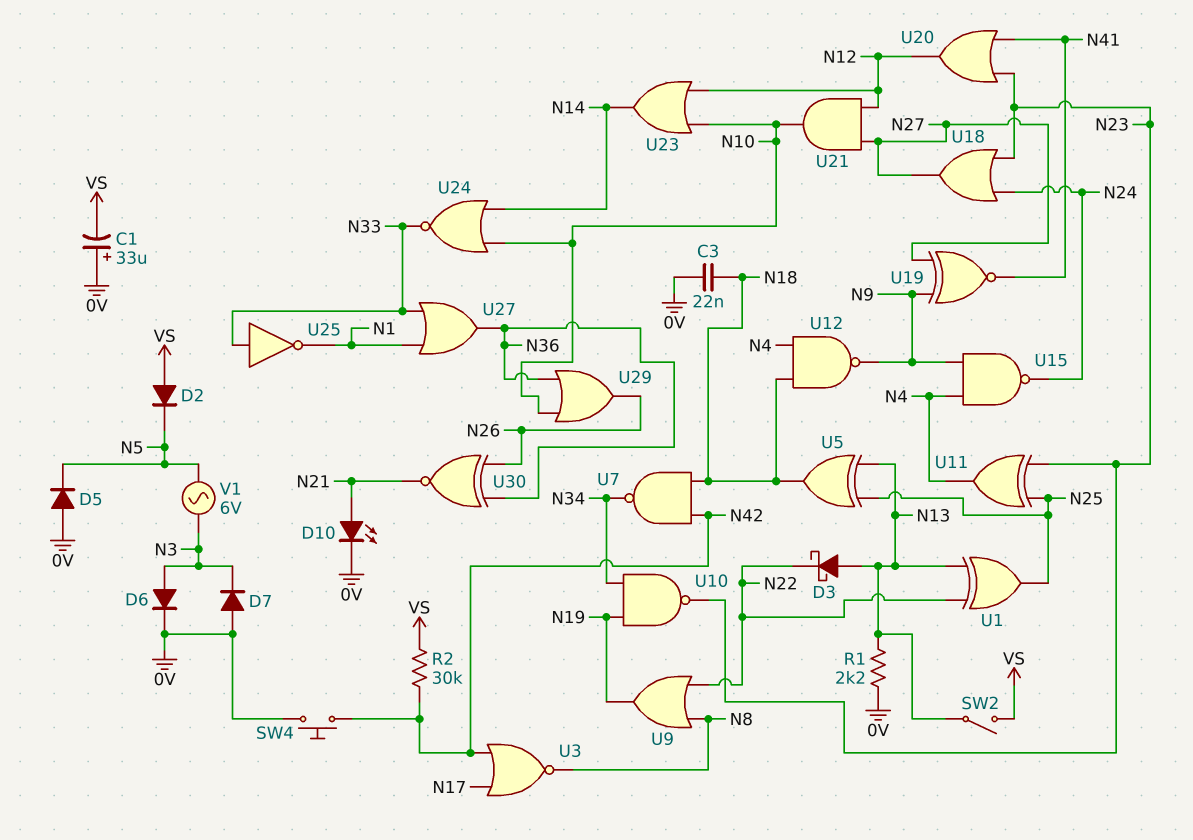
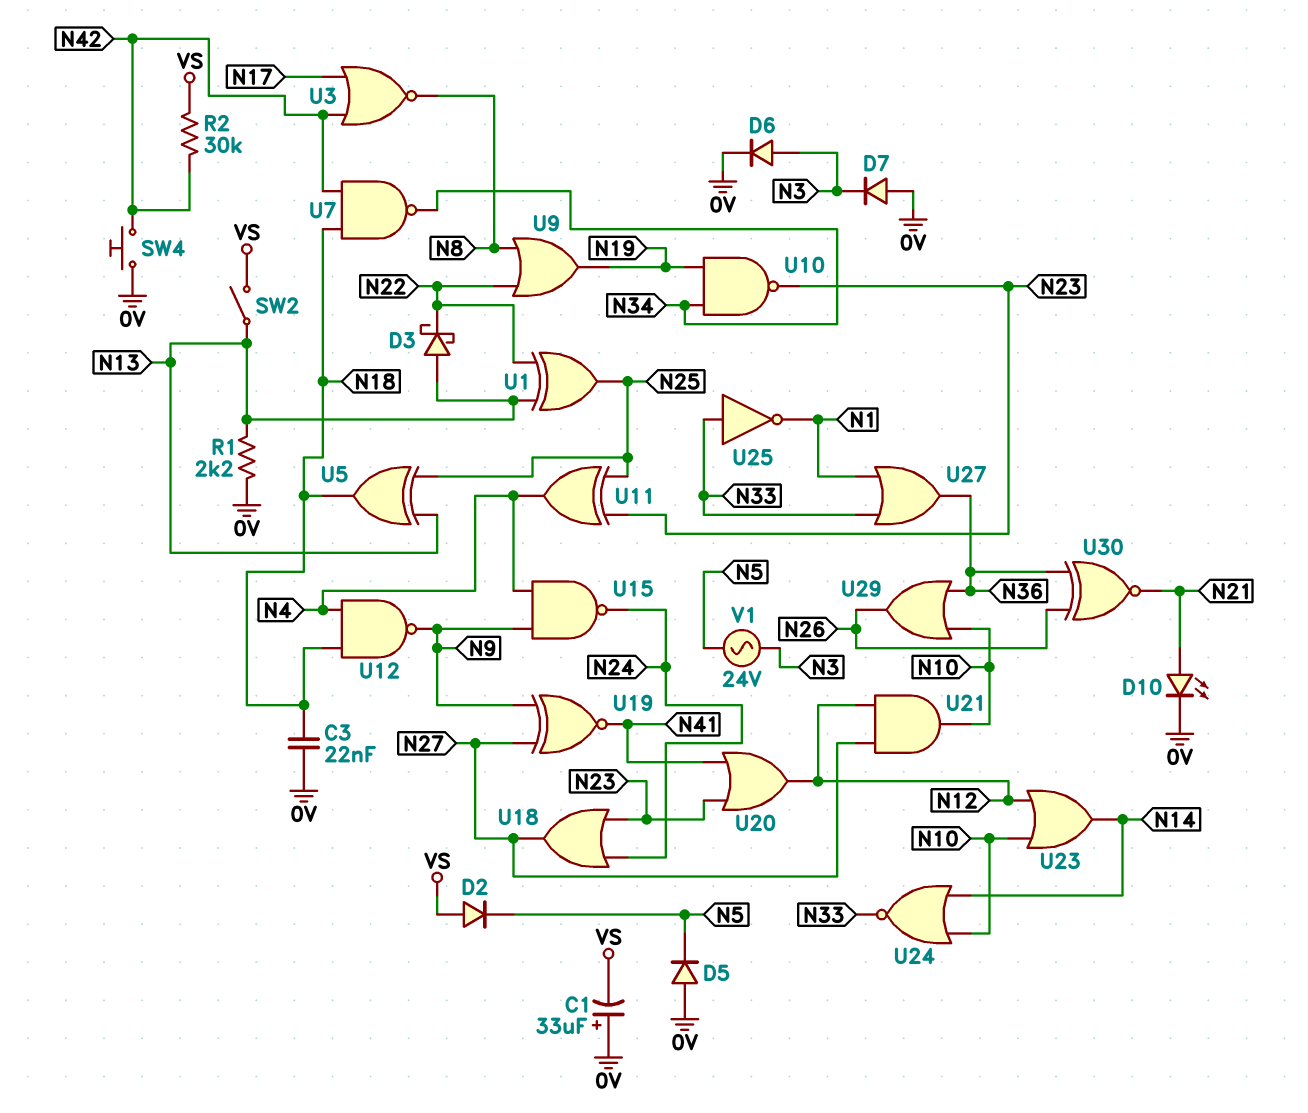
V1: AC 6V (N3, N5) -> AC 24V (N3, N5)

